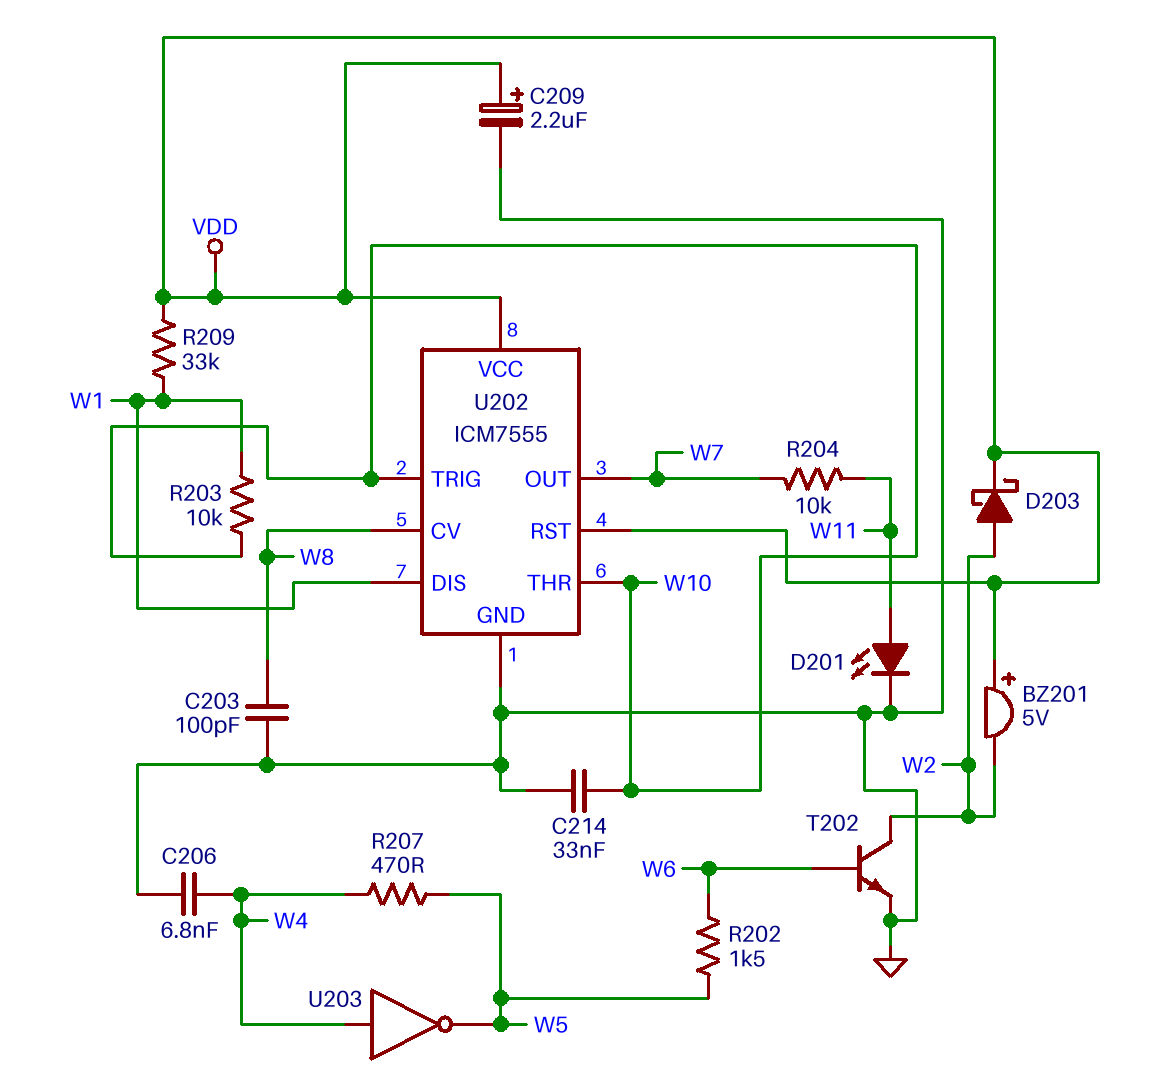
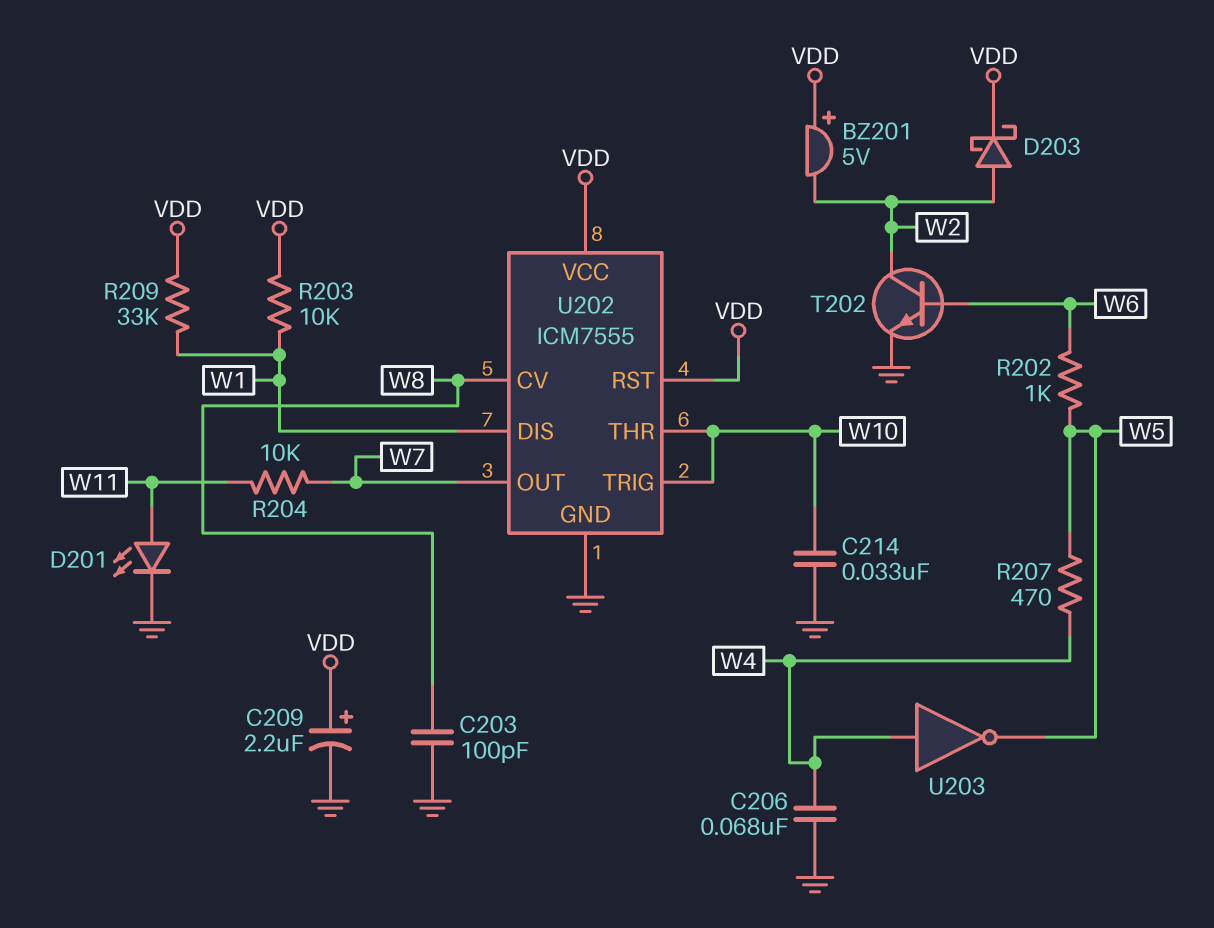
C206: 6.8nF (GND, W4) -> 68nF (GND, W4)
R202: 1.5k (W5, W6) -> 1k (W5, W6)
R203: 10k (W1, W10) -> 10k (VDD, W1)

